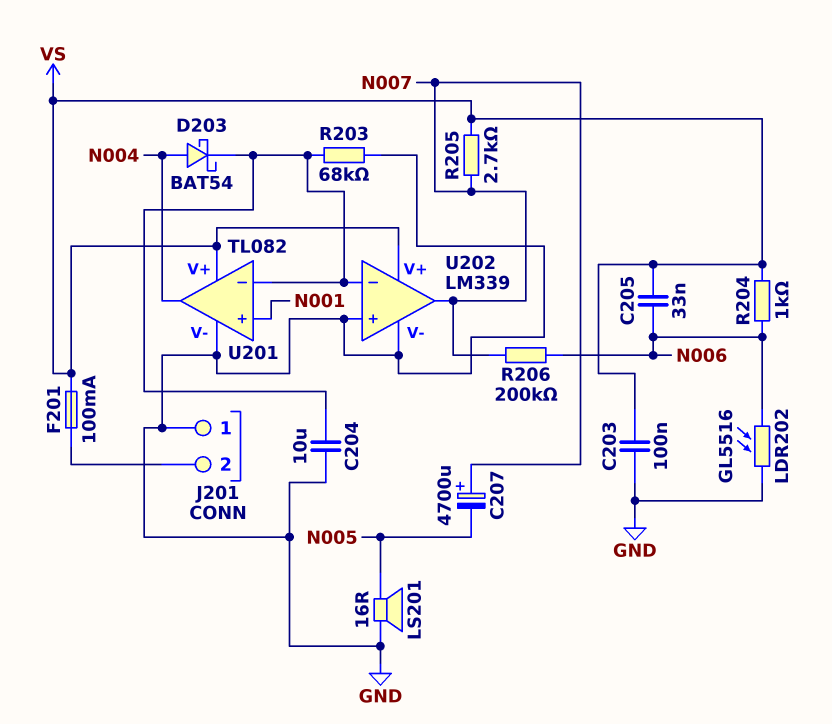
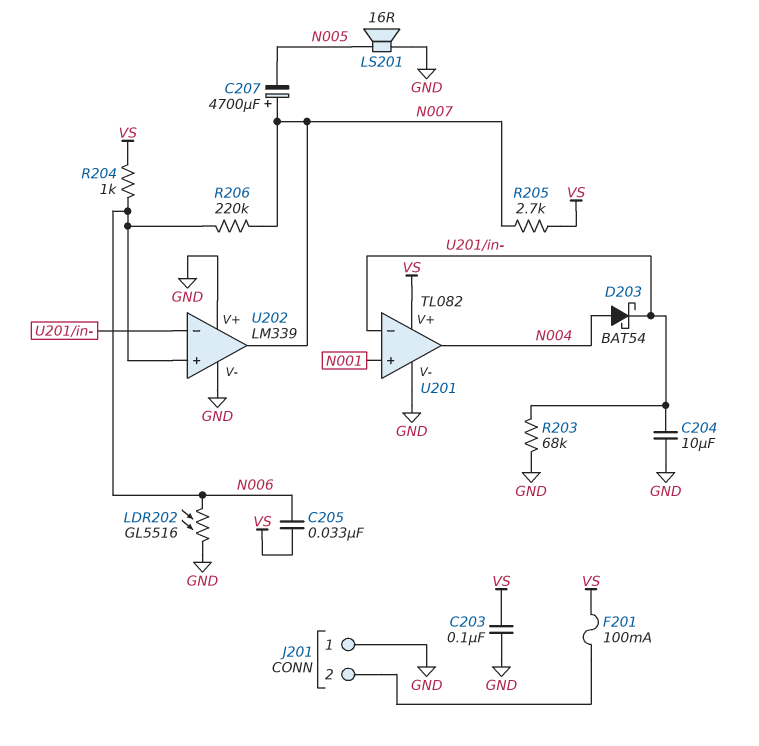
R206: 200k (N006, N007) -> 220k (N006, N007)
U202 pin V+: VS -> GND
U202 pin in+: GND -> N006

